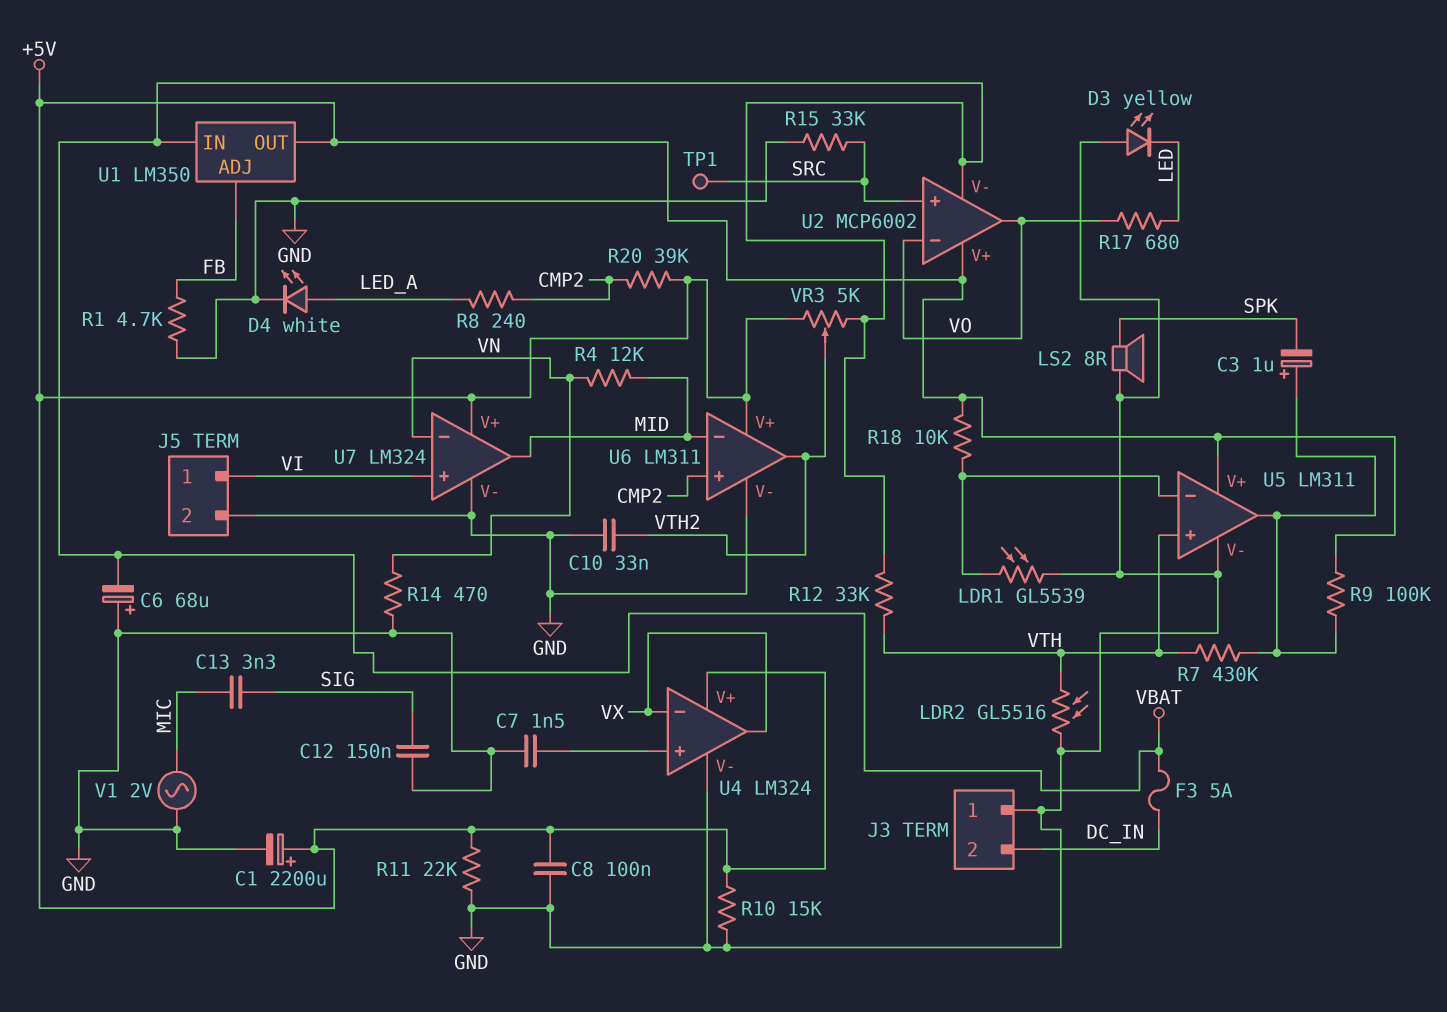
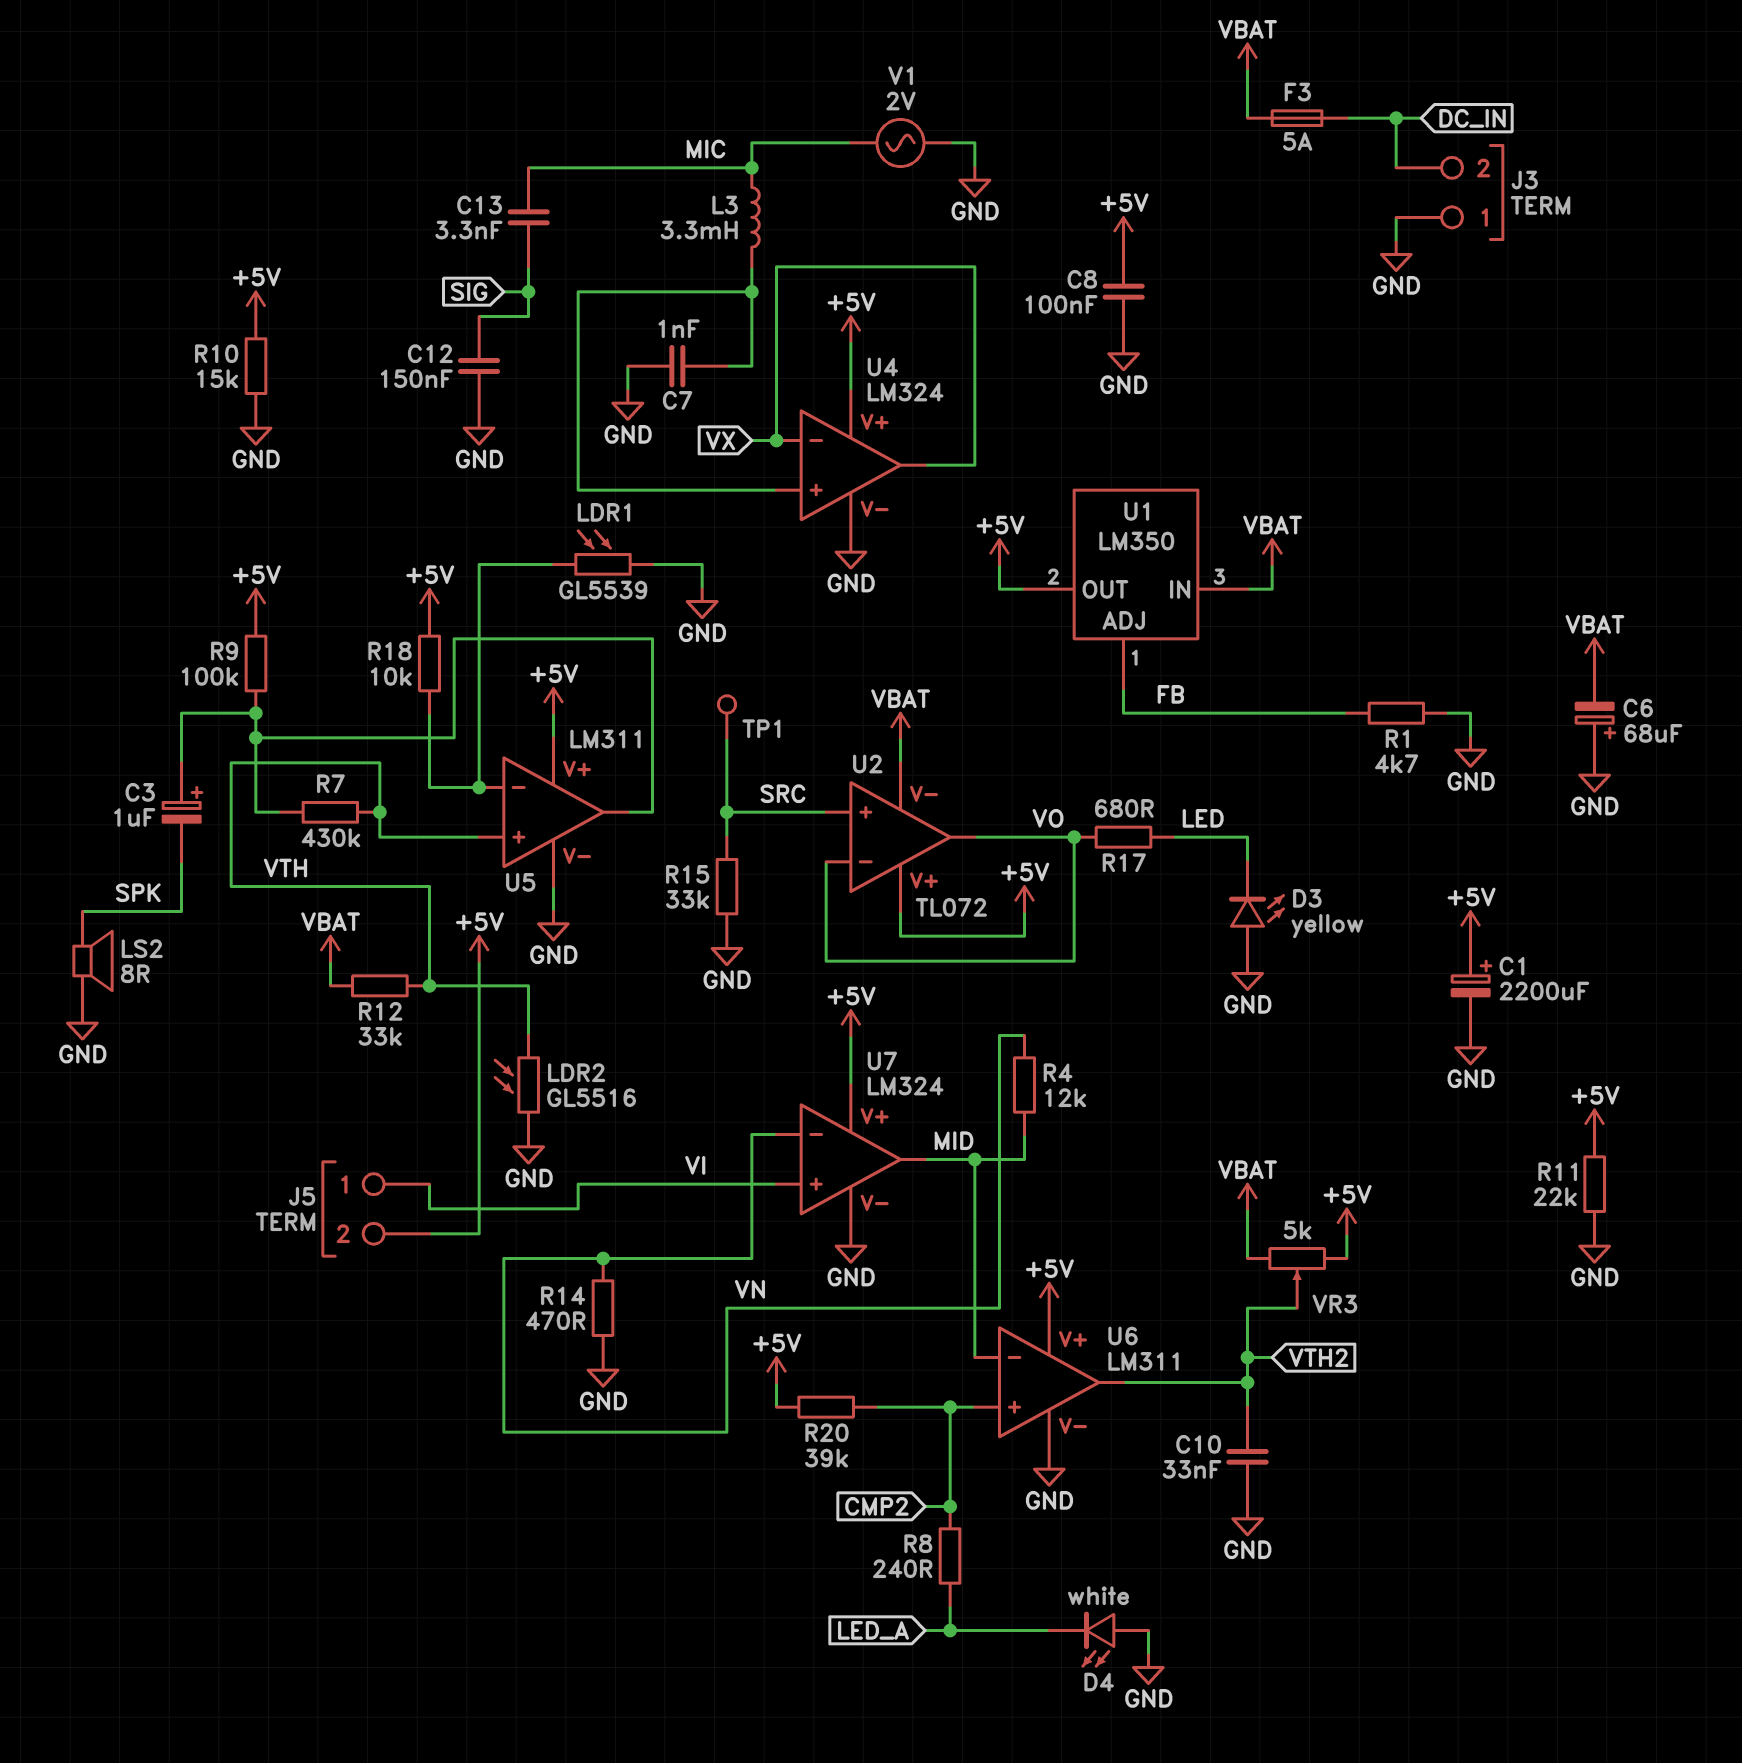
C7: 1.5nF (GND, U4/in+) -> 1nF (GND, U4/in+)
D4: LED white (A LED_A, K GND) -> LED white (A GND, K LED_A)
J5 pin 2: GND -> +5V
L3: none -> 3.3mH (MIC, U4/in+)
U2: MCP6002 -> TL072

